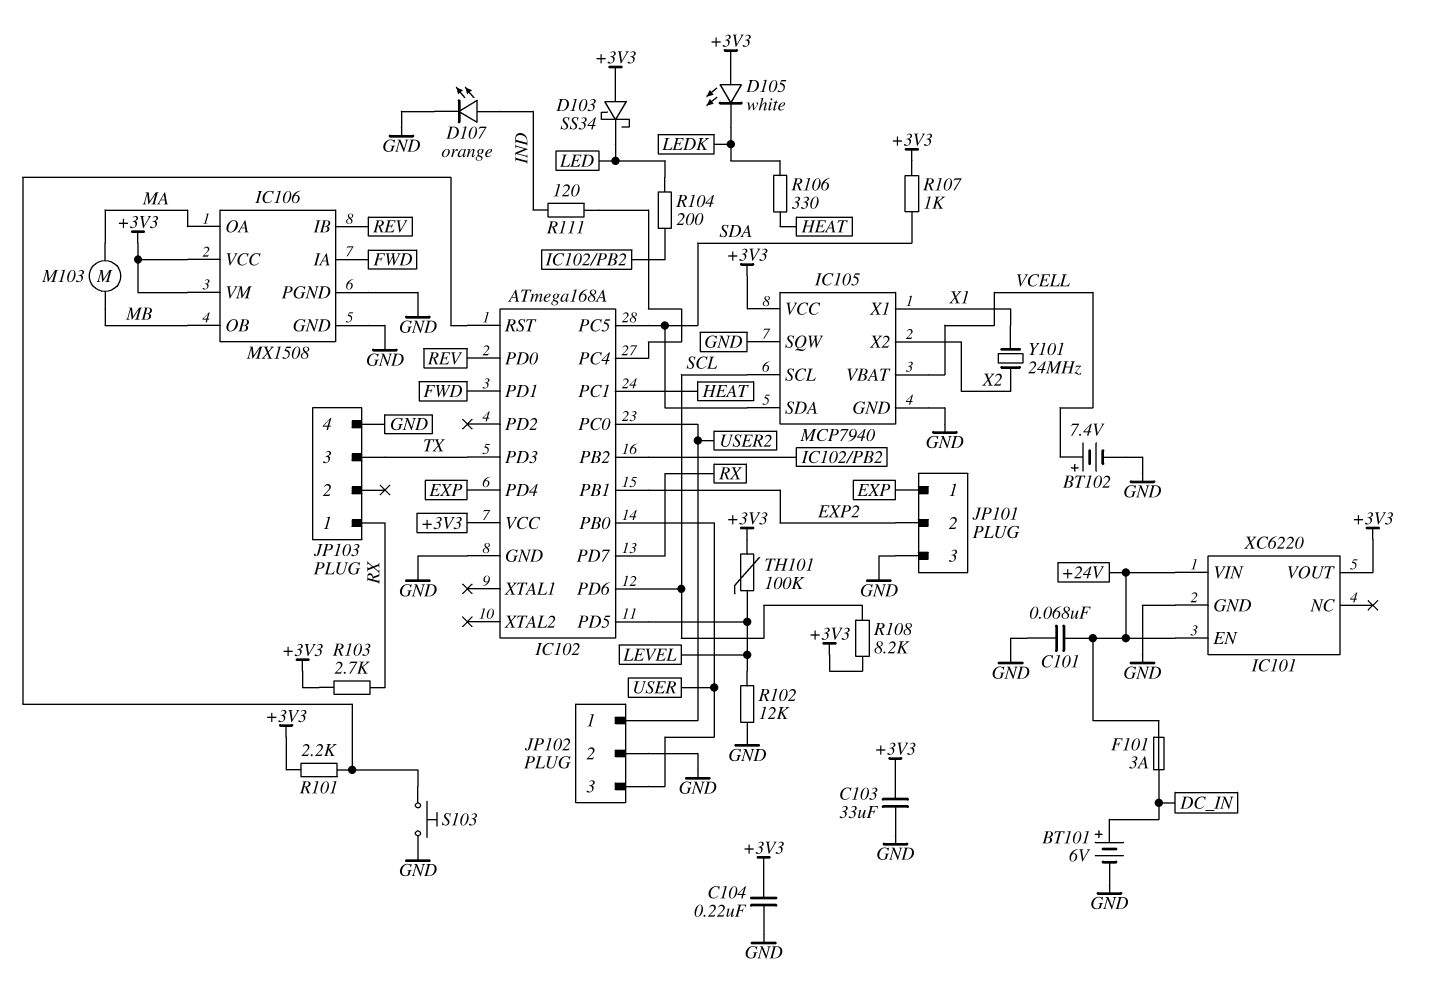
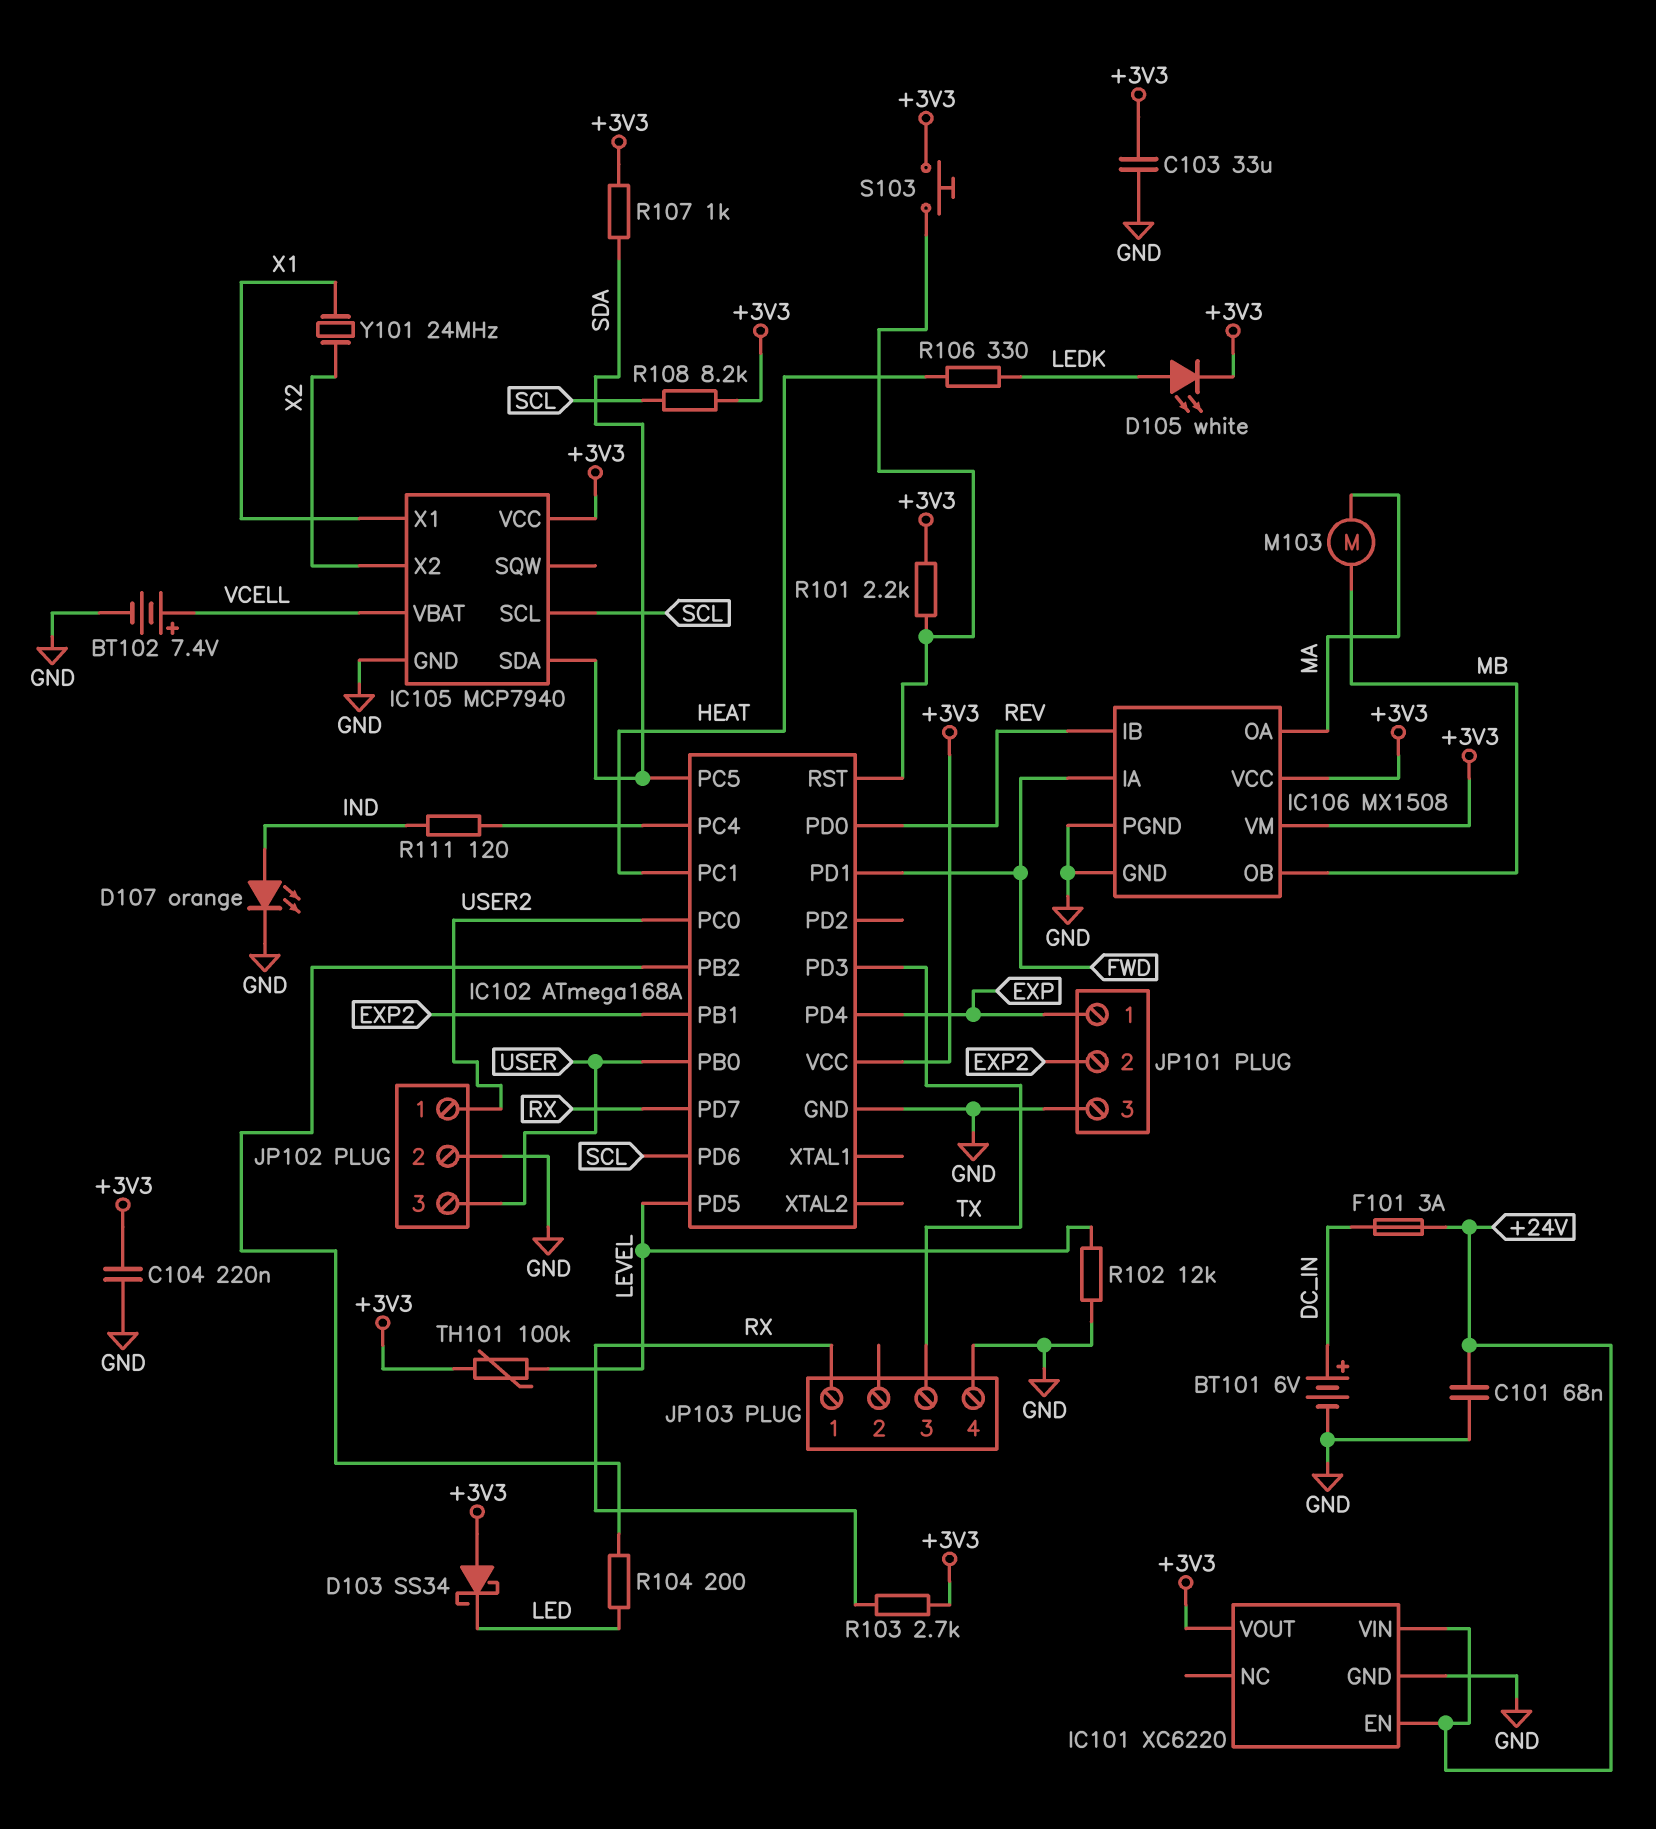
D105: LED white (A +3V3, K LEDK) -> LED white (A LEDK, K +3V3)
IC105 pin SQW: GND -> none
S103: button (GND, IC102/RST) -> button (+3V3, IC102/RST)

